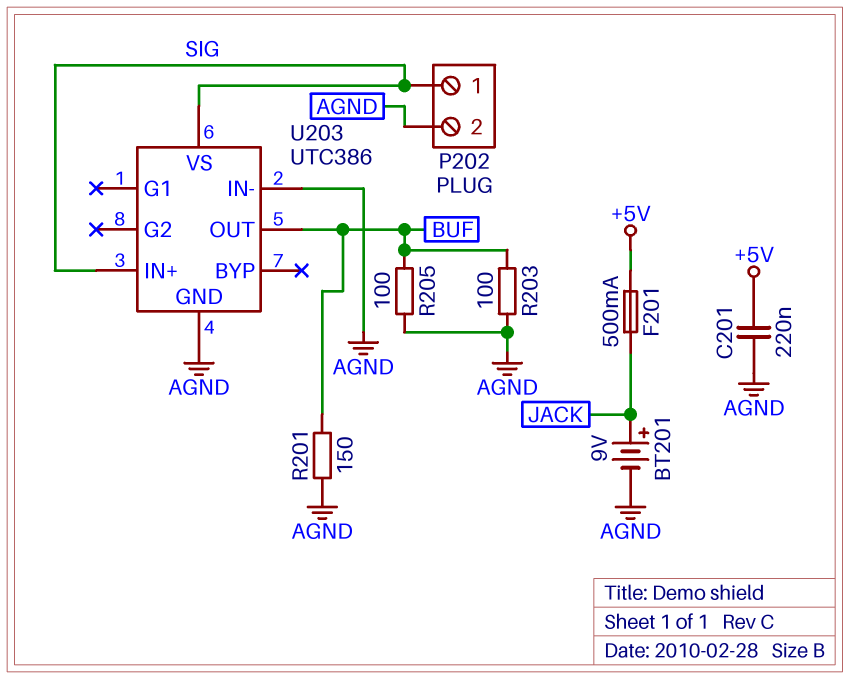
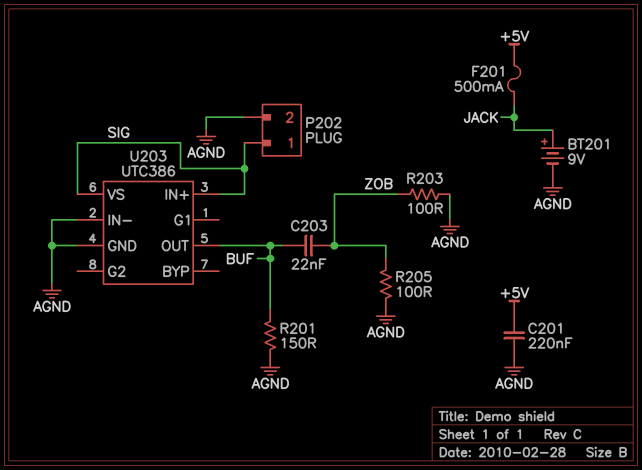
C203: none -> 22nF (BUF, ZOB)
R203: 100 (AGND, BUF) -> 100 (AGND, ZOB)
R205: 100 (AGND, BUF) -> 100 (AGND, ZOB)

